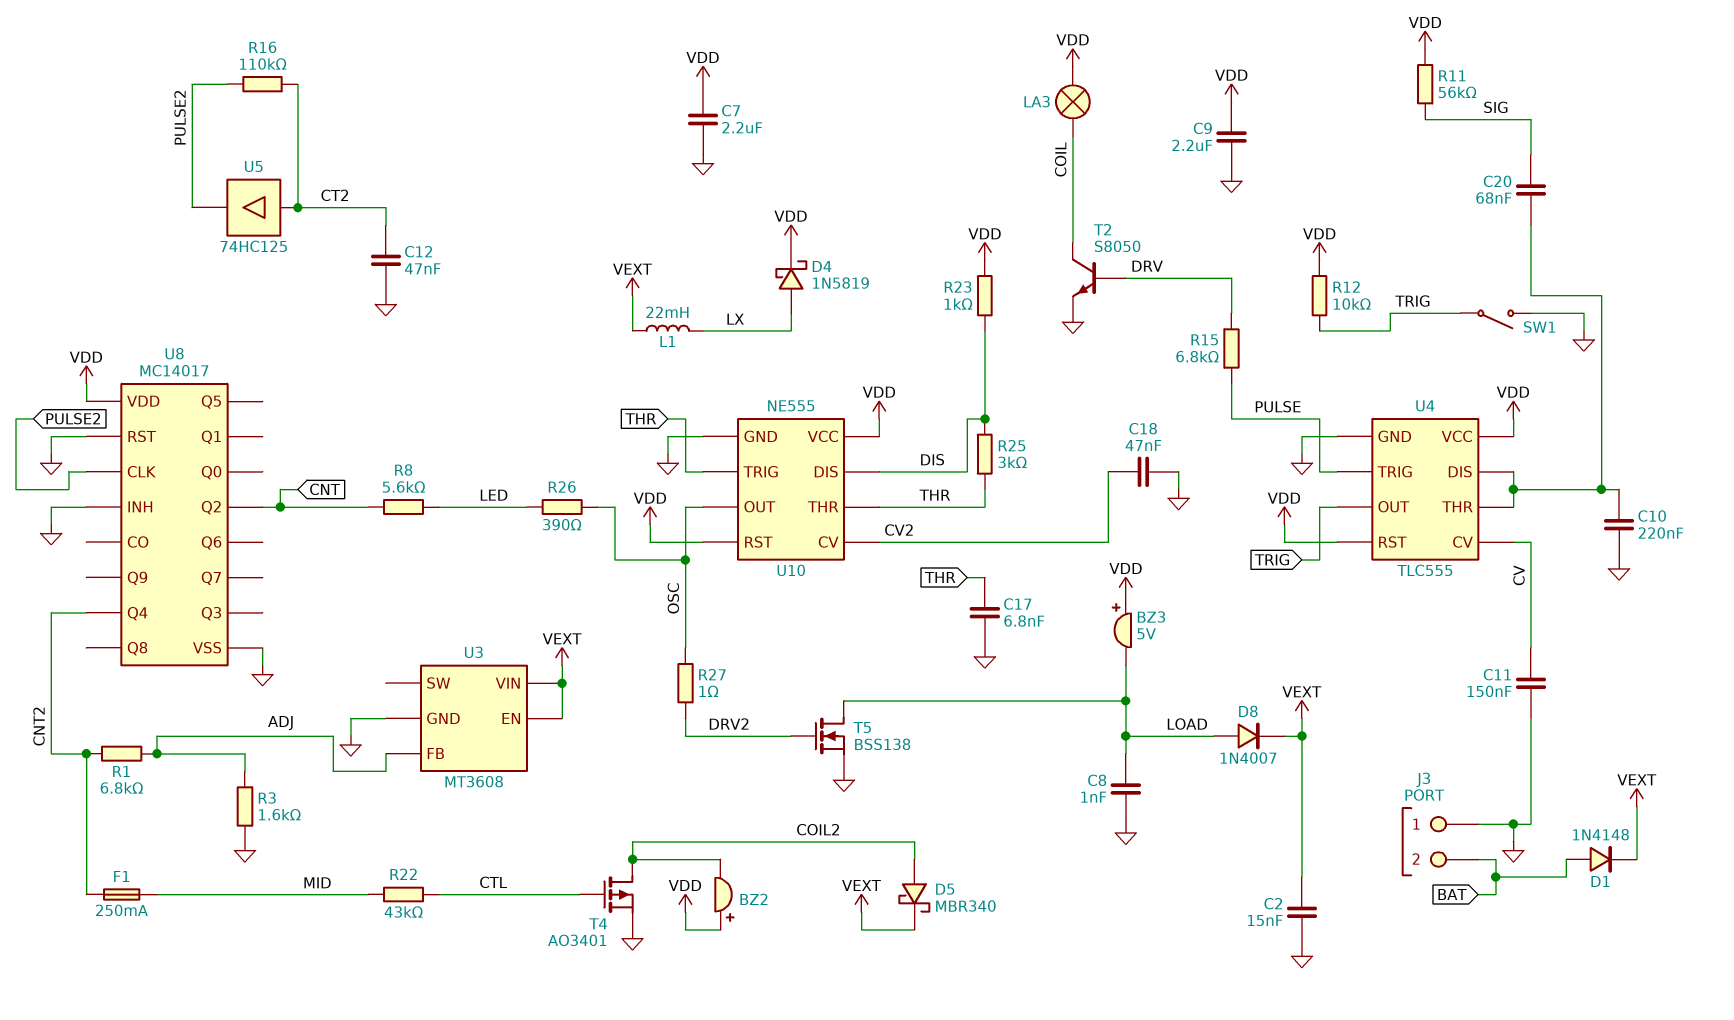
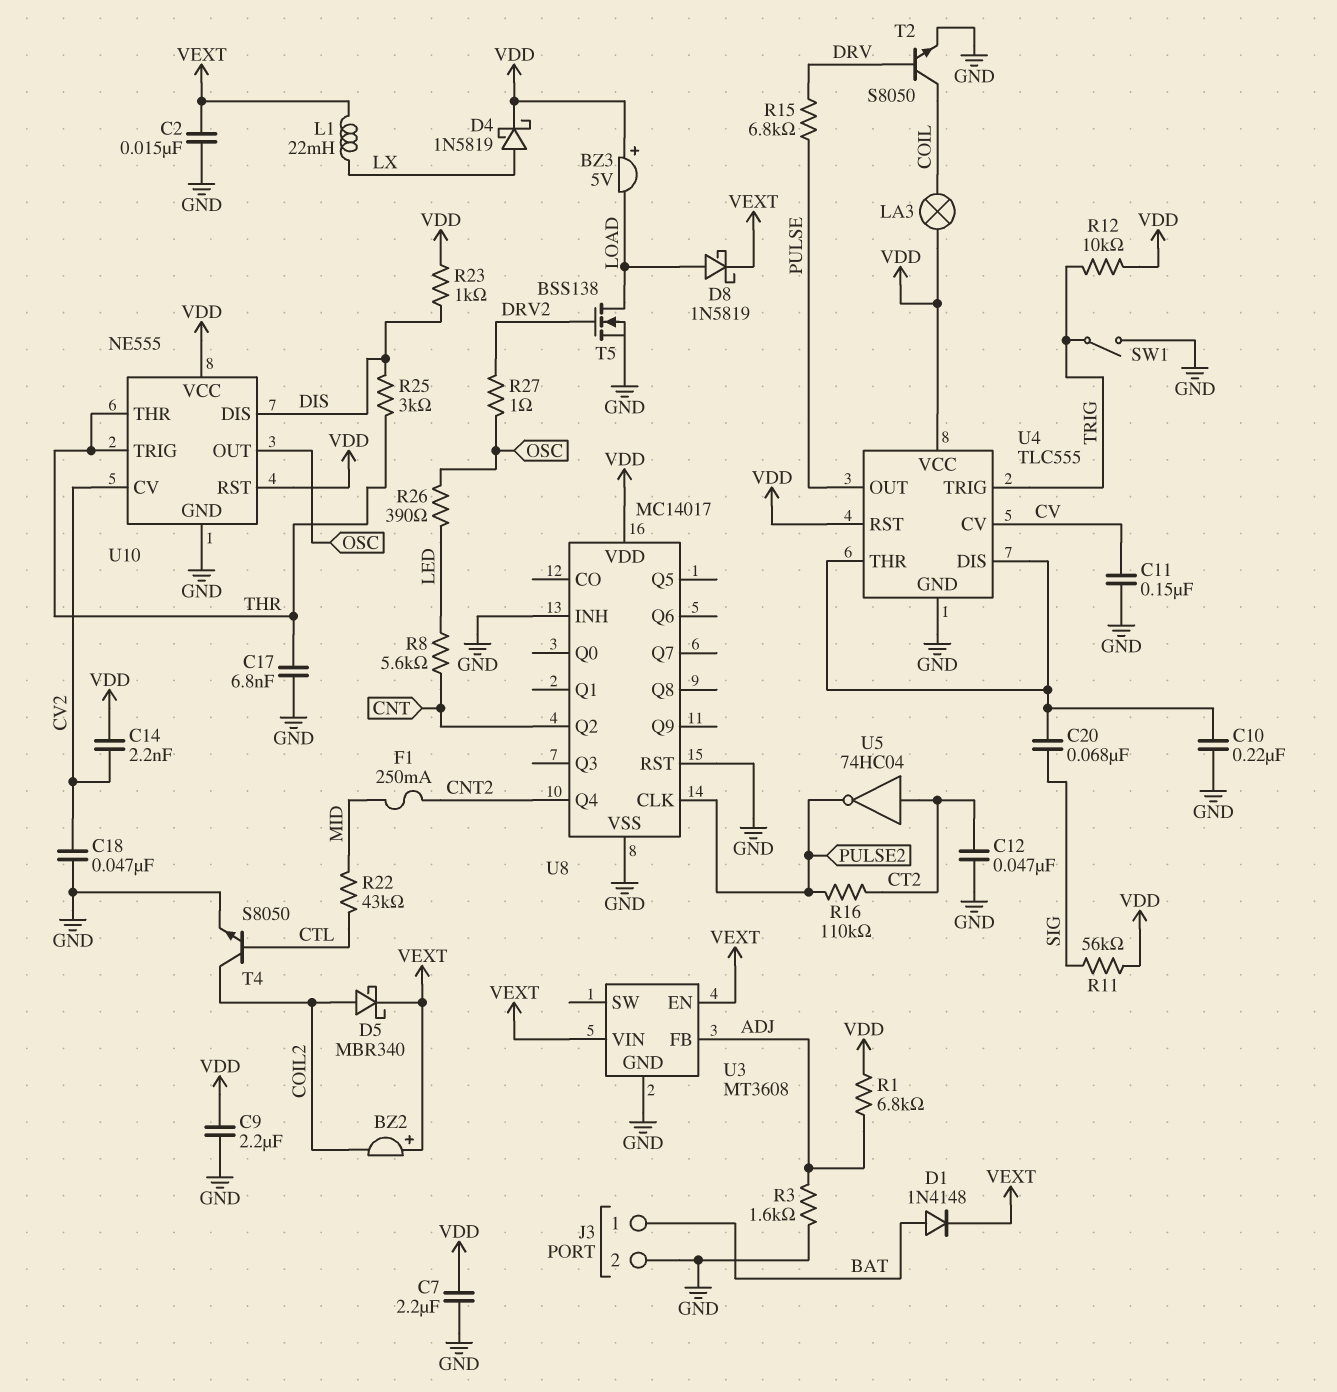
BZ2: buzzer (plus VDD, minus COIL2) -> buzzer (plus VEXT, minus COIL2)
C8: 1nF (GND, LOAD) -> none
C14: none -> 2.2nF (CV2, VDD)
D8: diode 1N4007 (A LOAD, K VEXT) -> schottky 1N5819 (A LOAD, K VEXT)
J3 pin 1: GND -> BAT
J3 pin 2: BAT -> GND
R1: 6.8k (ADJ, CNT2) -> 6.8k (ADJ, VDD)
T4: PMOS AO3401 (G CTL, D COIL2, S GND) -> NPN S8050 (B CTL, C COIL2, E GND)
U4 pin OUT: TRIG -> PULSE
U4 pin TRIG: PULSE -> TRIG
U5: buffer 74HC125 (in CT2, out PULSE2) -> NOT 74HC04 (in CT2, out PULSE2)

